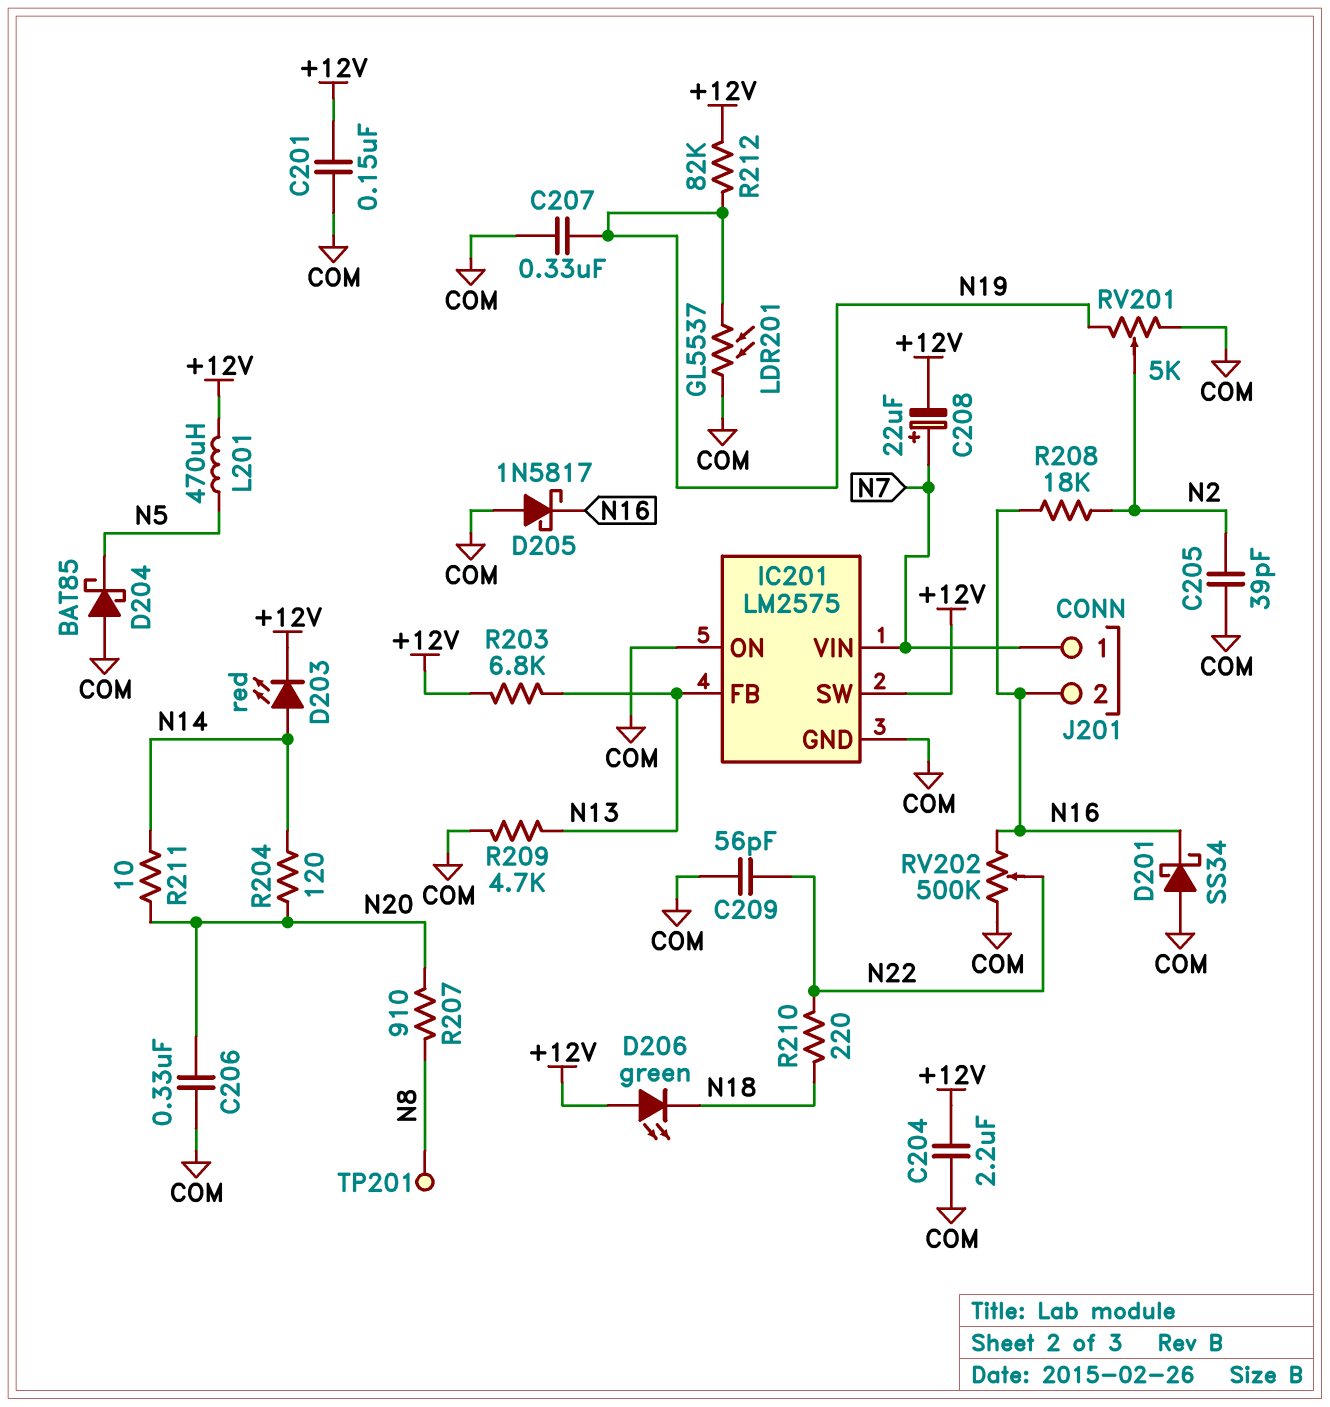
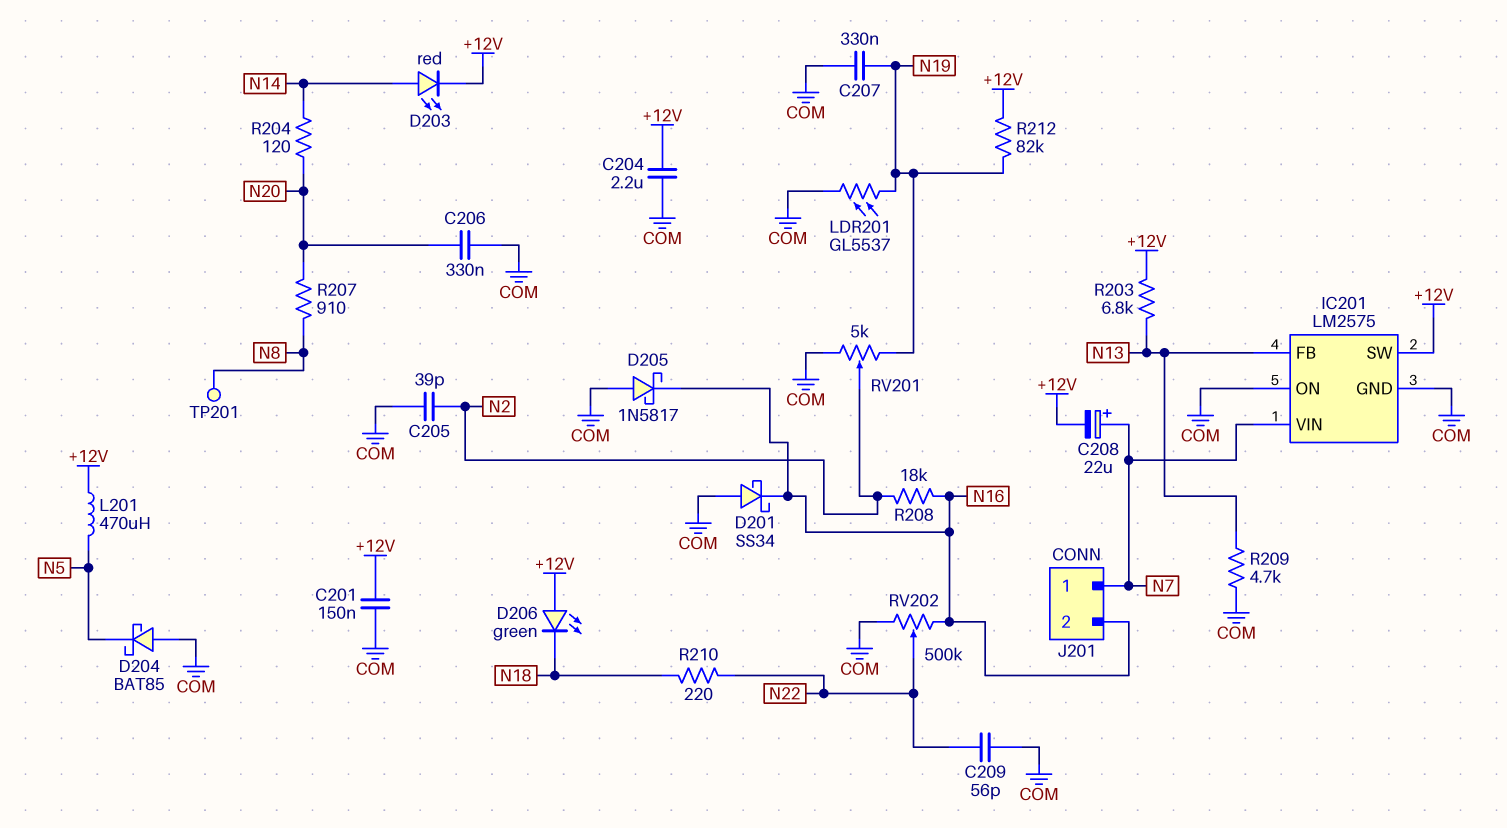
R211: 10 (N14, N20) -> none

